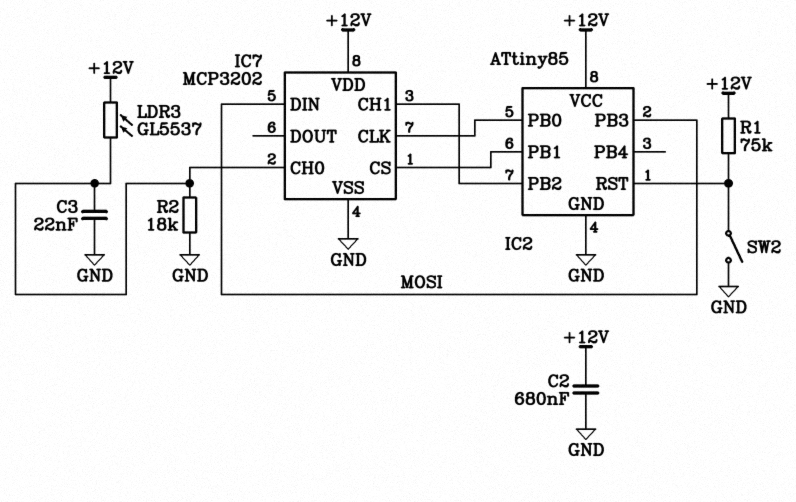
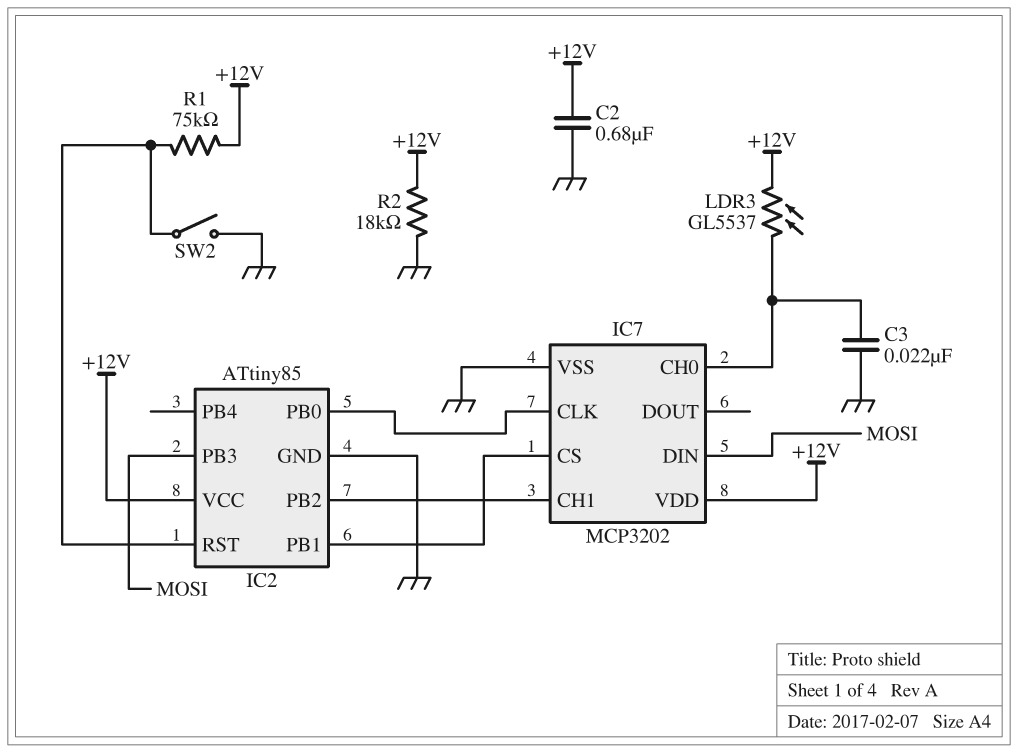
R2: 18k (GND, IC7/CH0) -> 18k (+12V, GND)

